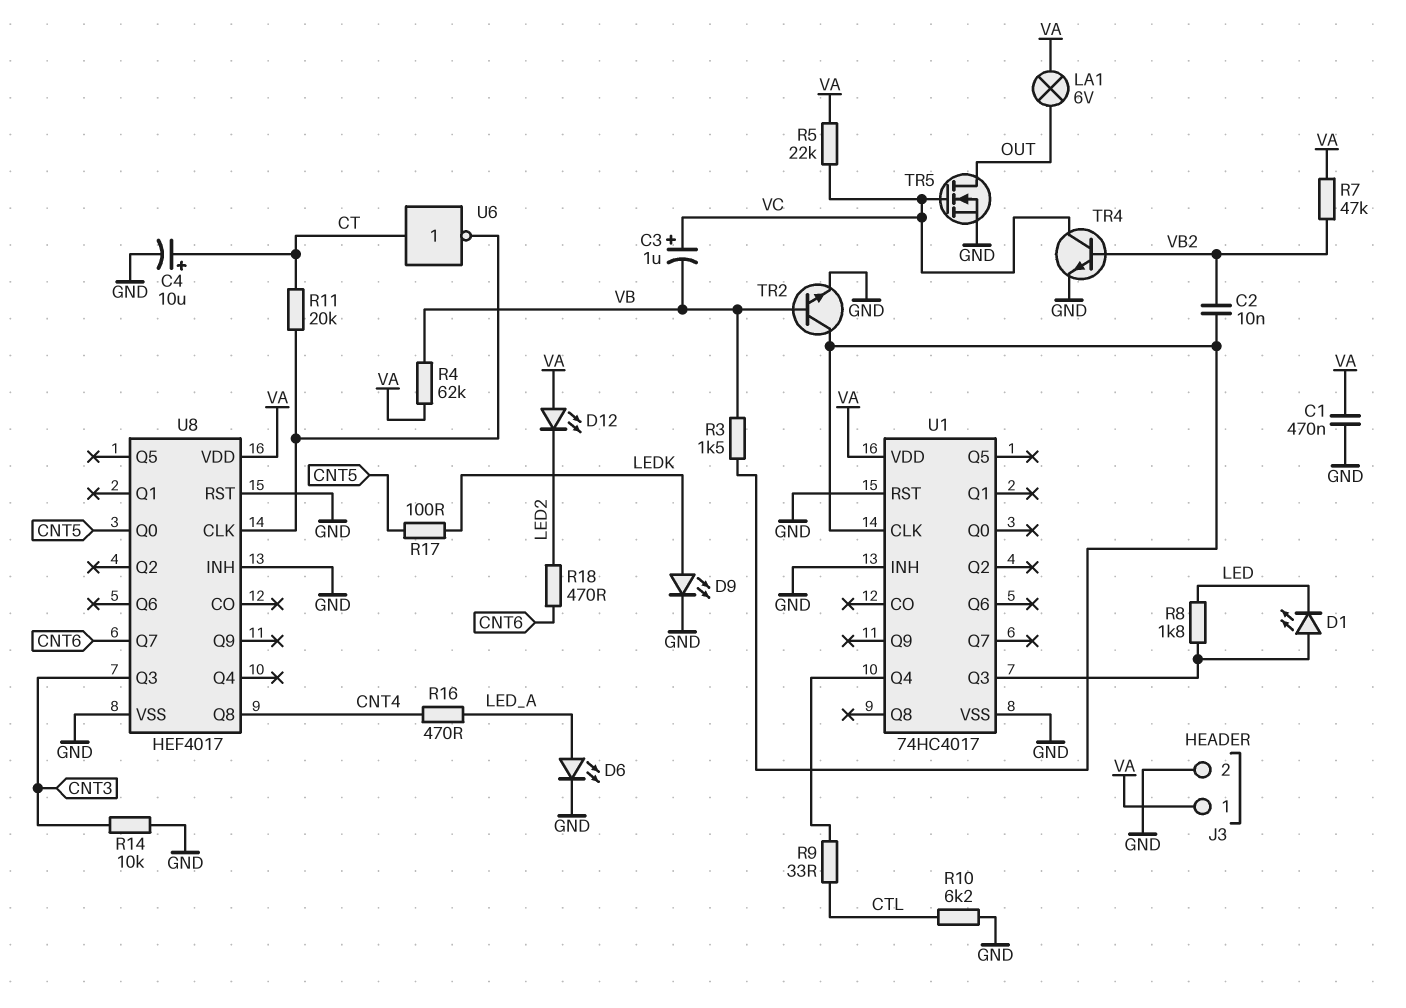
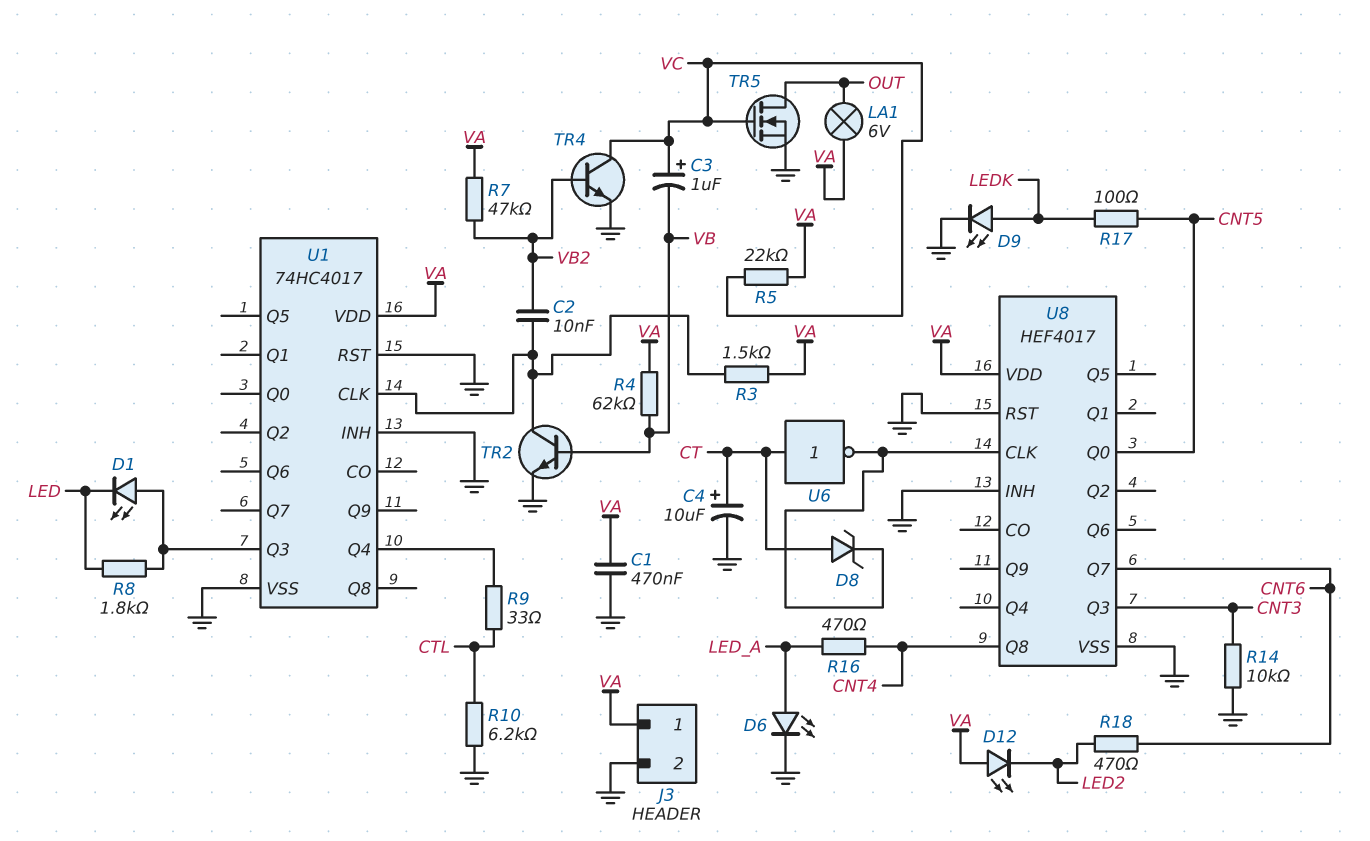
D8: none -> zener (A CT, K U8/CLK)
R3: 1.5k (U1/CLK, VB) -> 1.5k (U1/CLK, VA)
R11: 20k (CT, U8/CLK) -> none

